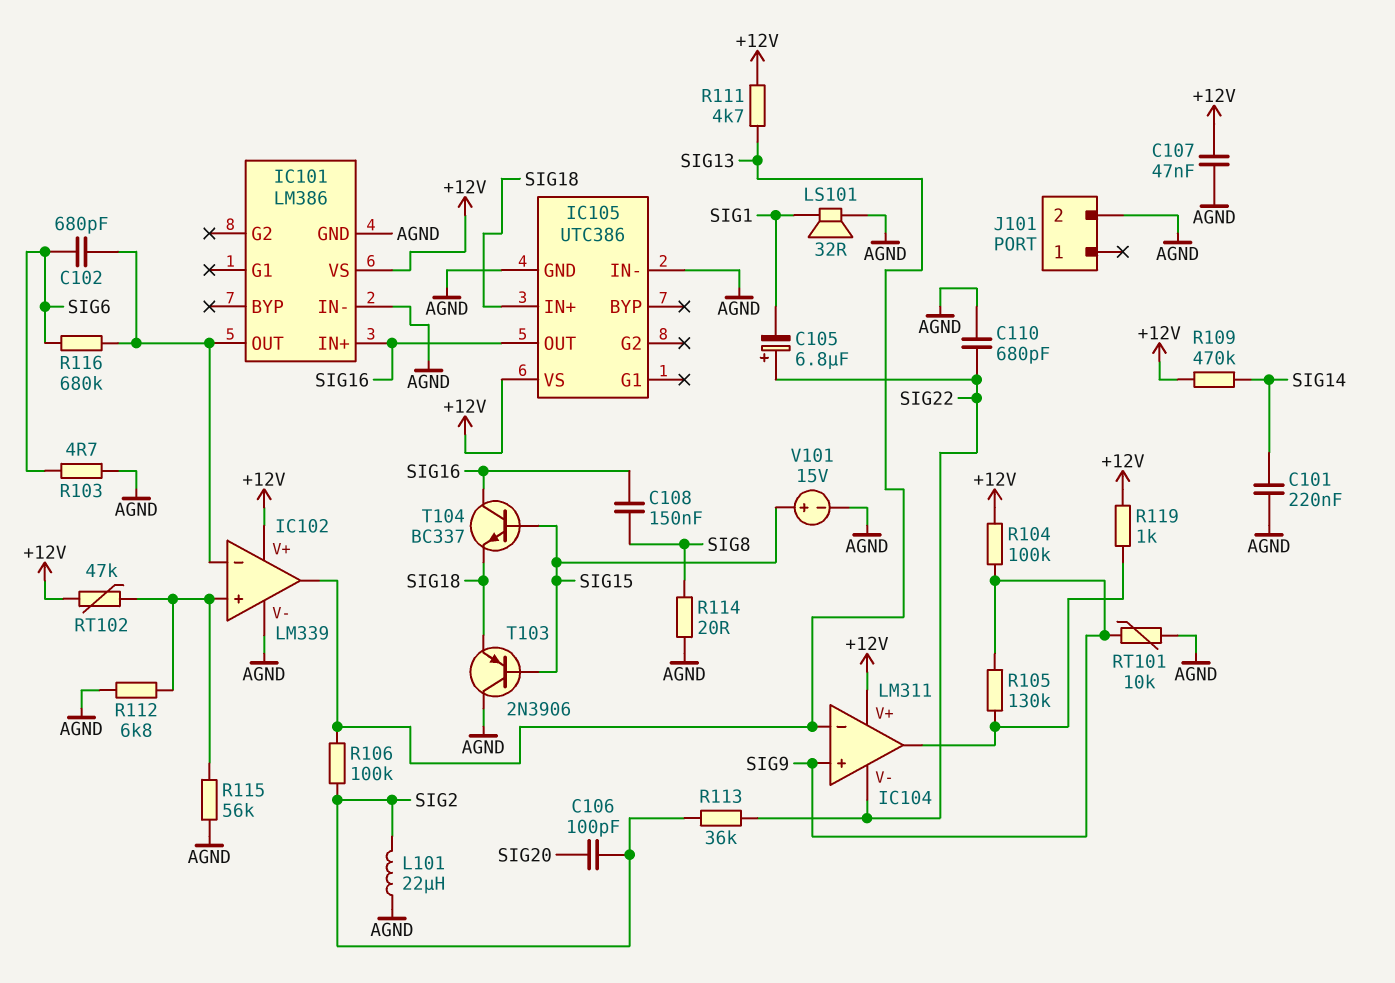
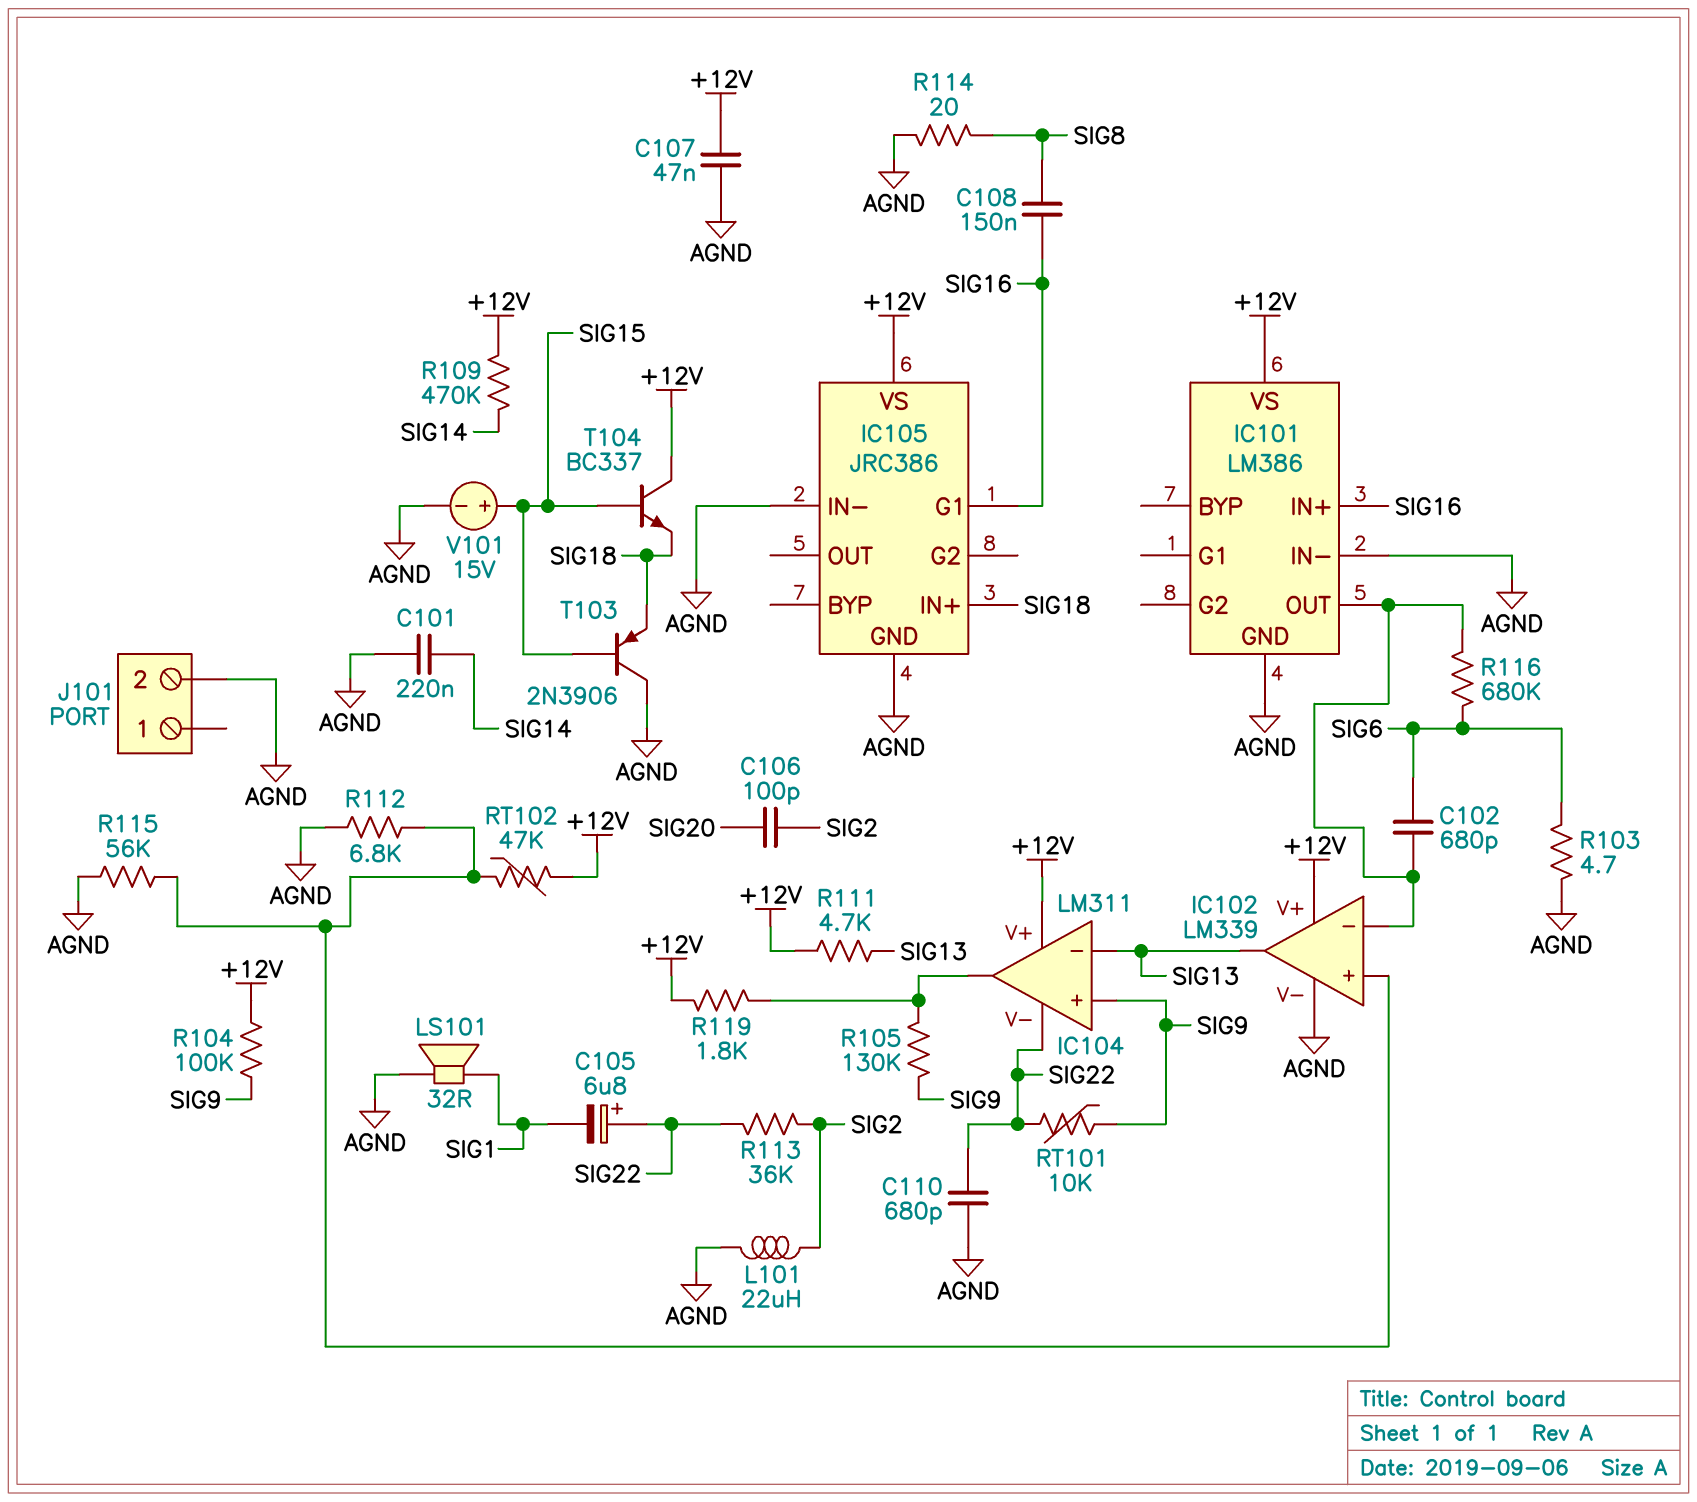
IC105: UTC386 -> JRC386
IC105 pin G1: none -> SIG16
IC105 pin OUT: SIG16 -> none
R106: 100k (SIG2, SIG13) -> none
R119: 1k (+12V, IC104/out) -> 1.8k (+12V, IC104/out)
RT101: 10k (AGND, SIG9) -> 10k (SIG9, SIG22)
T104: NPN BC337 (B SIG15, C SIG16, E SIG18) -> NPN BC337 (B SIG15, C +12V, E SIG18)

